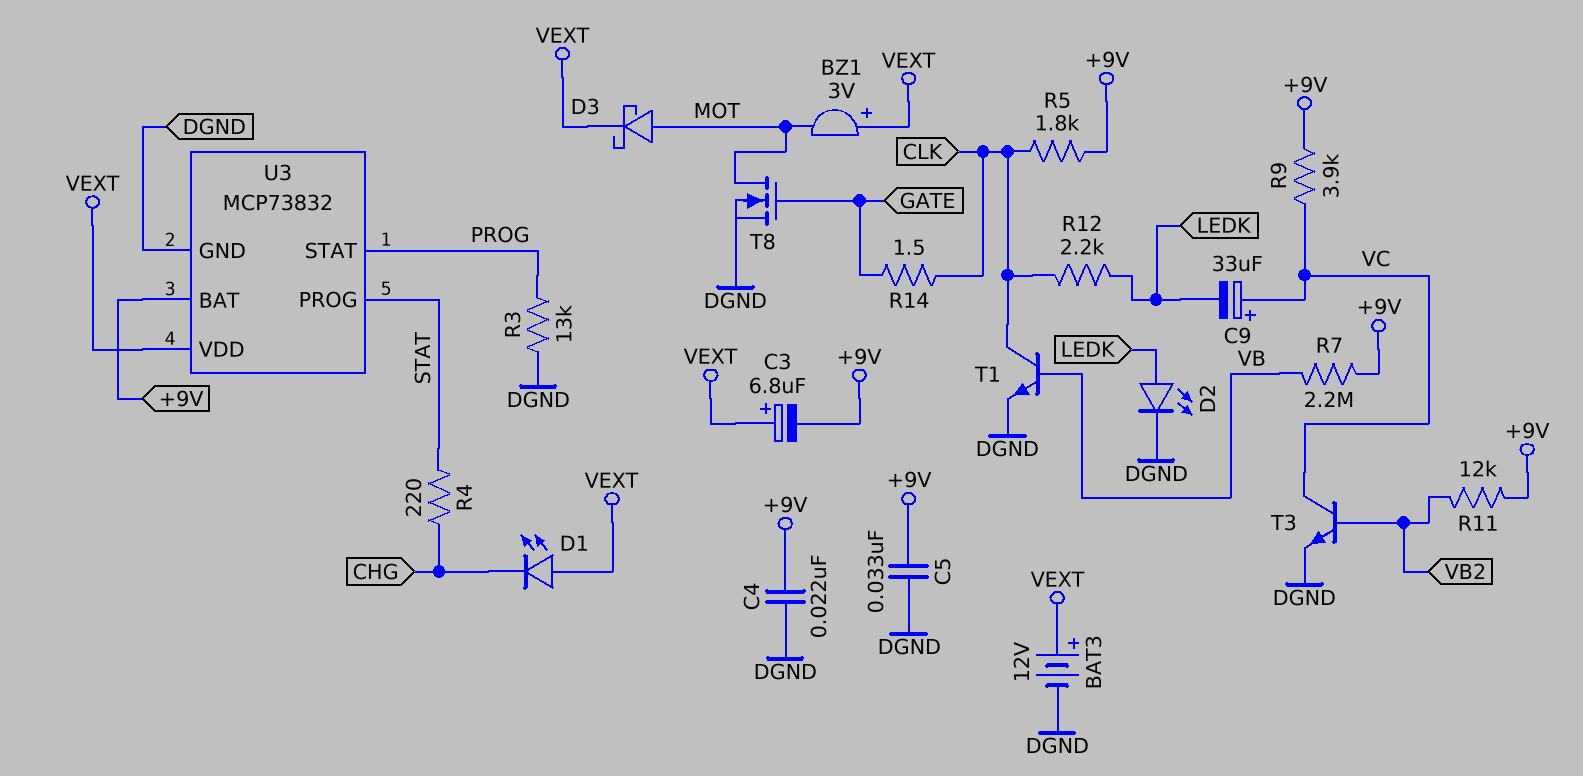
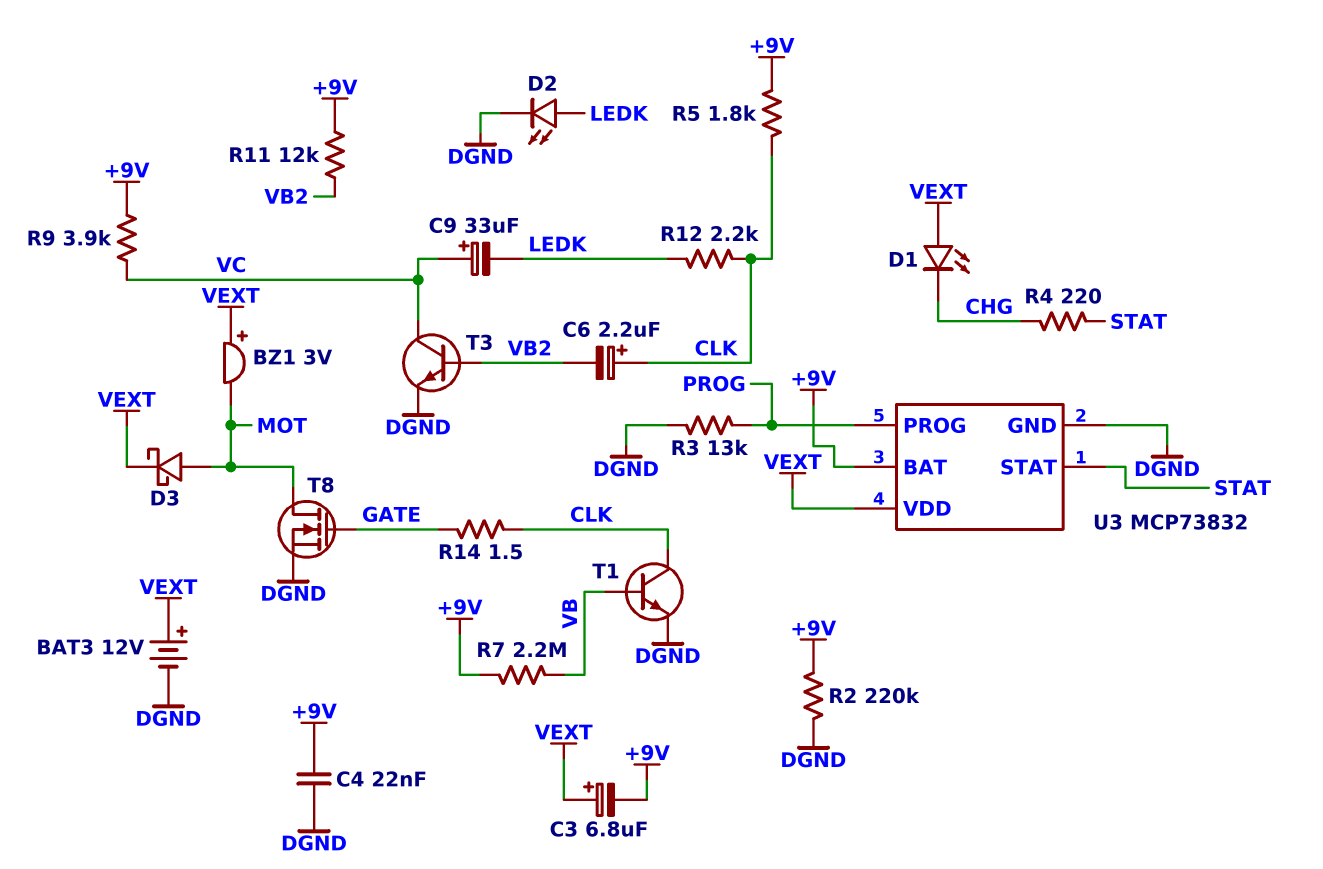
C5: 33nF (+9V, DGND) -> none
C6: none -> 2.2uF (plus CLK, minus VB2)
R2: none -> 220k (+9V, DGND)
U3 pin PROG: STAT -> PROG
U3 pin STAT: PROG -> STAT

